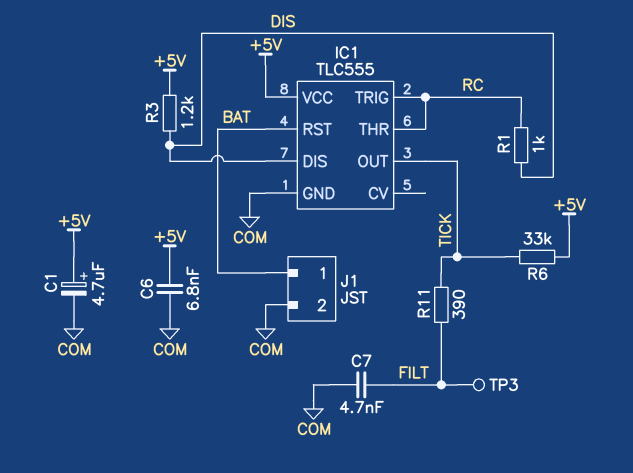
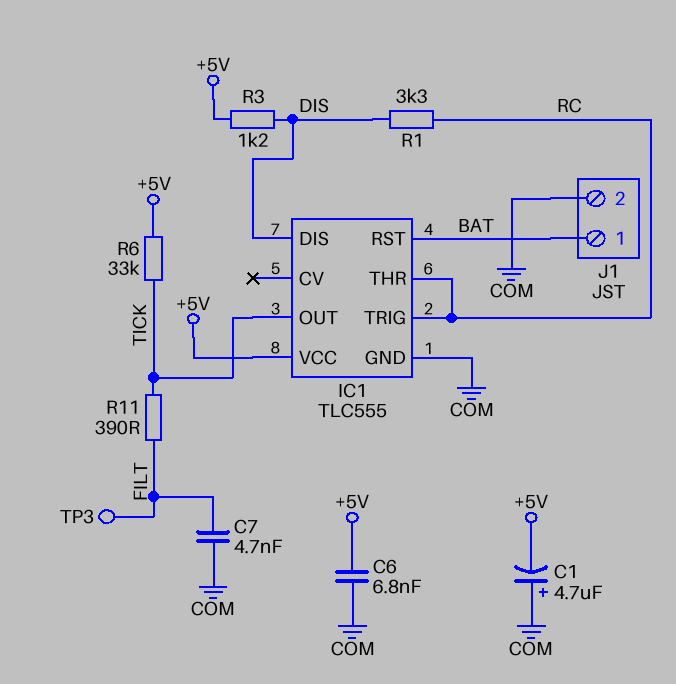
C1: 4.7uF (plus +5V, minus COM) -> 4.7uF (plus COM, minus +5V)
R1: 1k (DIS, RC) -> 3.3k (DIS, RC)

